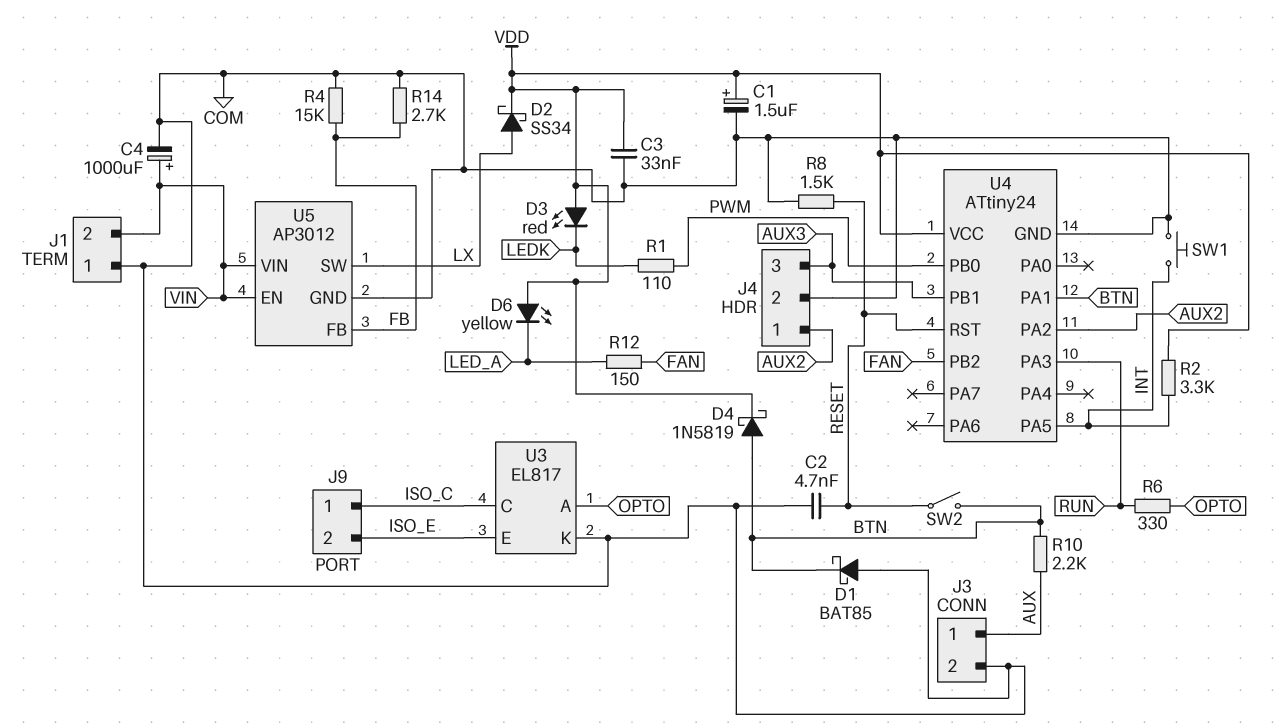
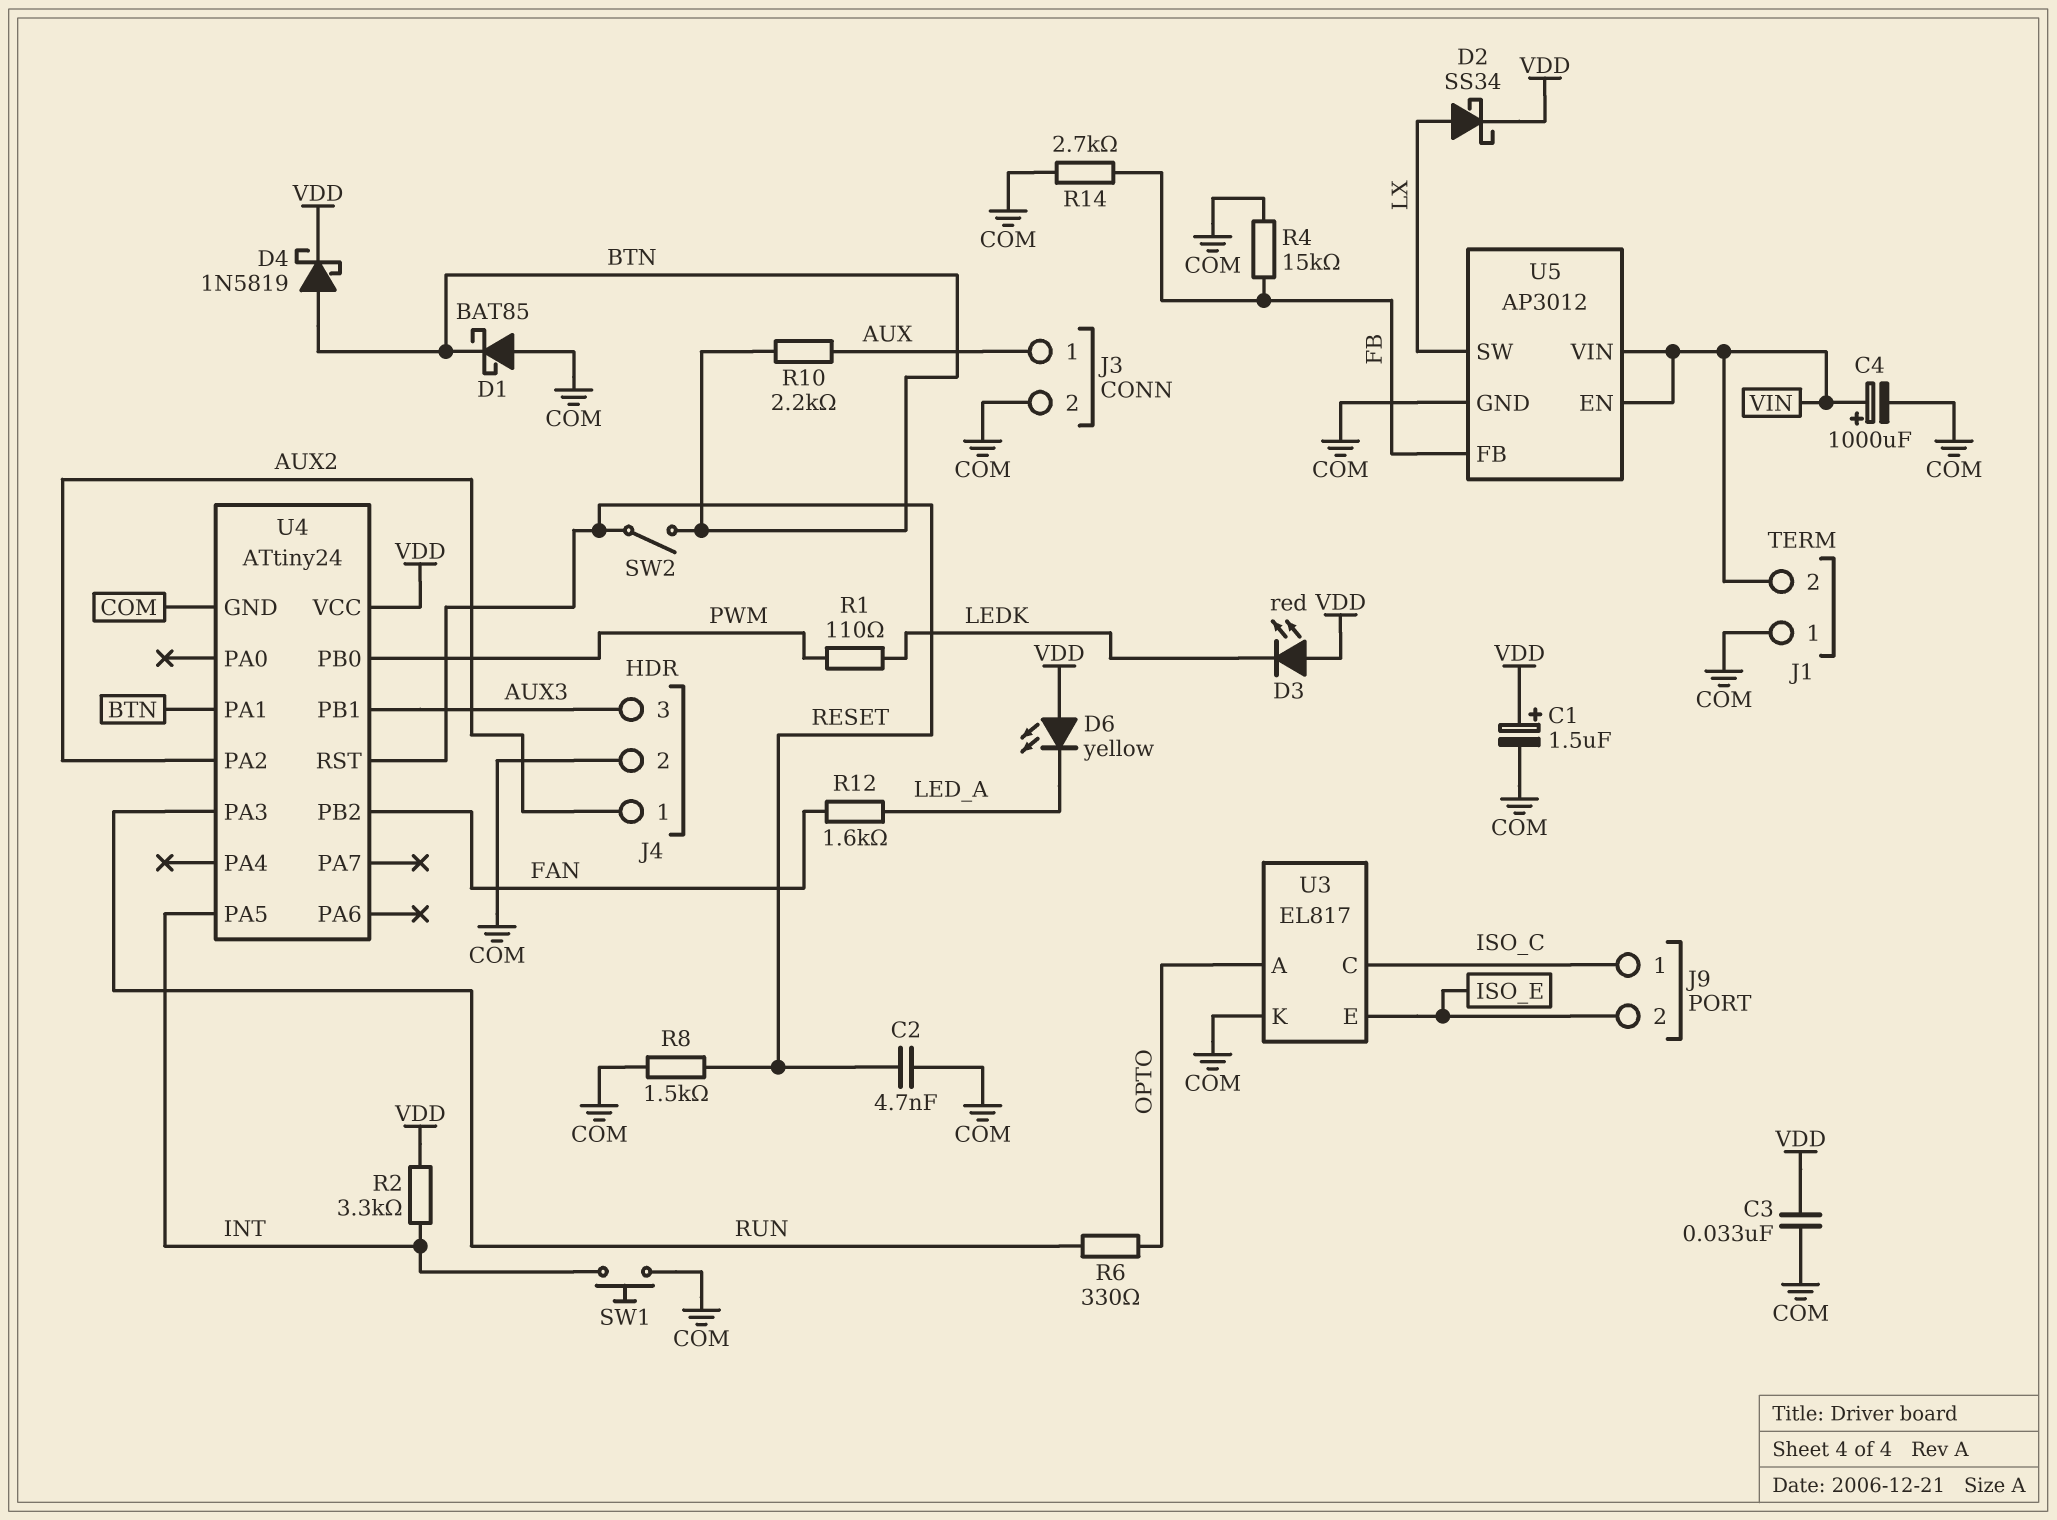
R12: 150 (FAN, LED_A) -> 1.6k (FAN, LED_A)

